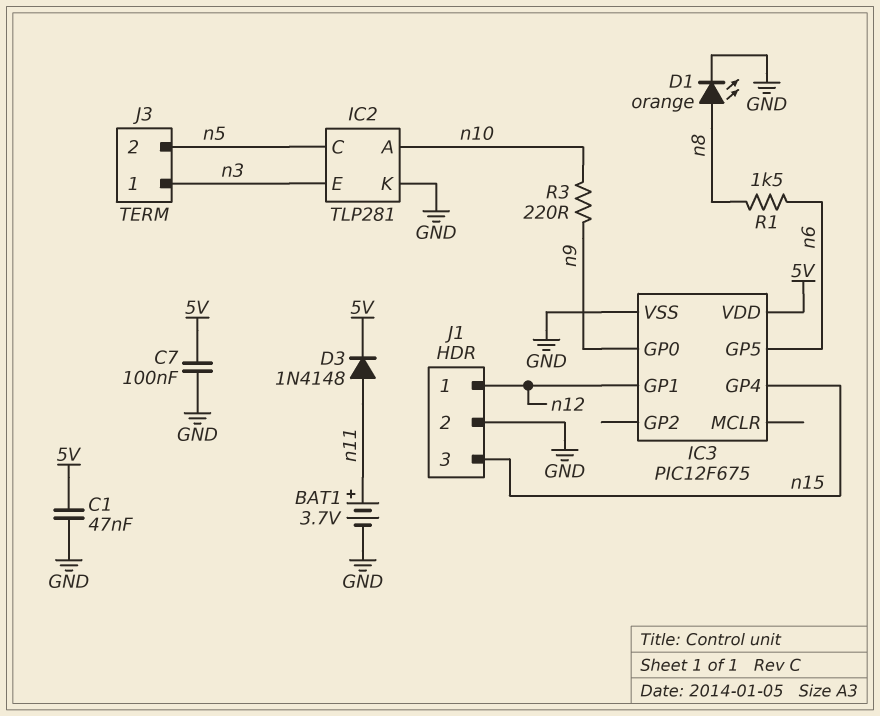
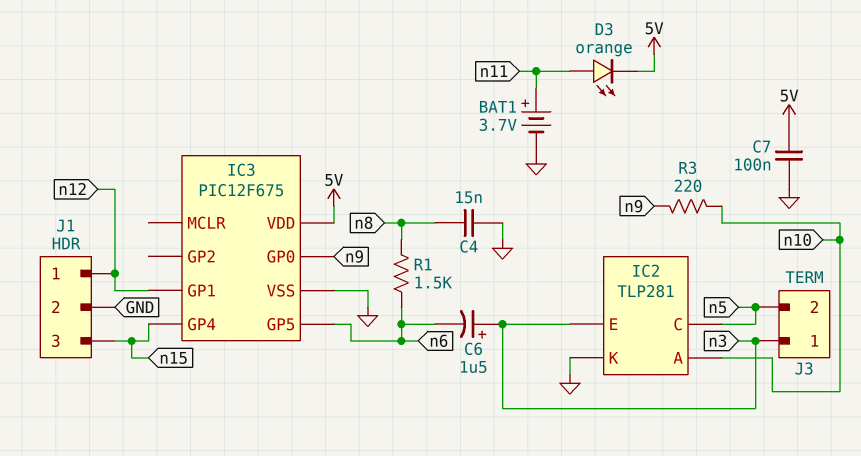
C1: 47nF (5V, GND) -> none
C4: none -> 15nF (GND, n8)
C6: none -> 1.5uF (plus n3, minus n6)
D1: LED orange (A n8, K GND) -> none
D3: diode 1N4148 (A n11, K 5V) -> LED orange (A n11, K 5V)

